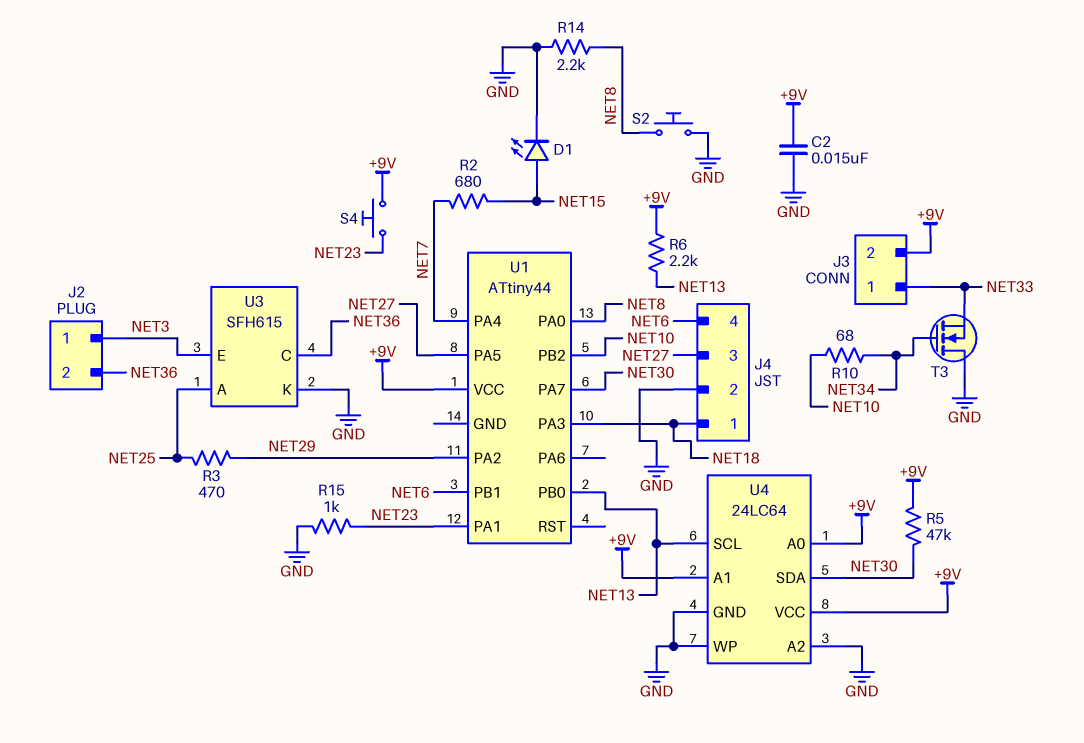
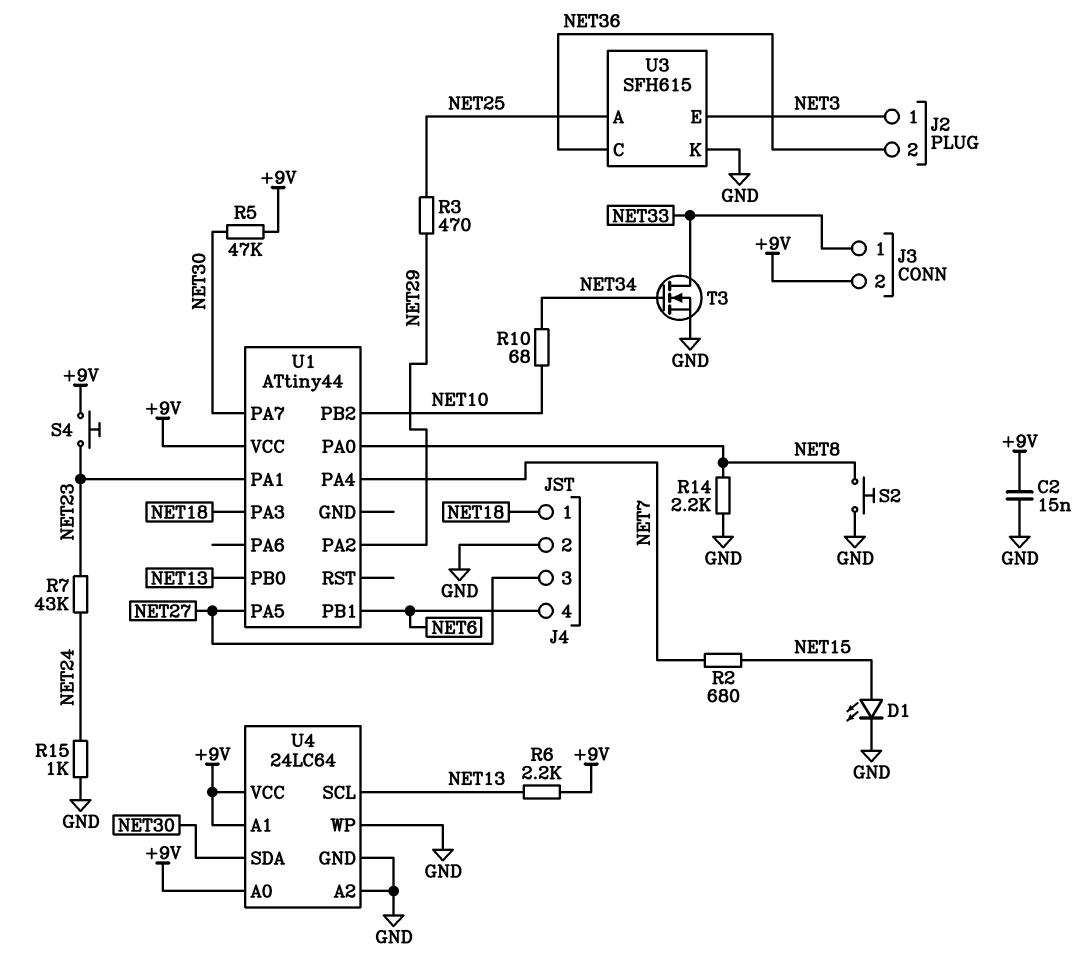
R7: none -> 43k (NET23, NET24)
R15: 1k (GND, NET23) -> 1k (GND, NET24)
T3: NMOS (G NET34, D GND, S NET33) -> NMOS (G NET34, D NET33, S GND)

